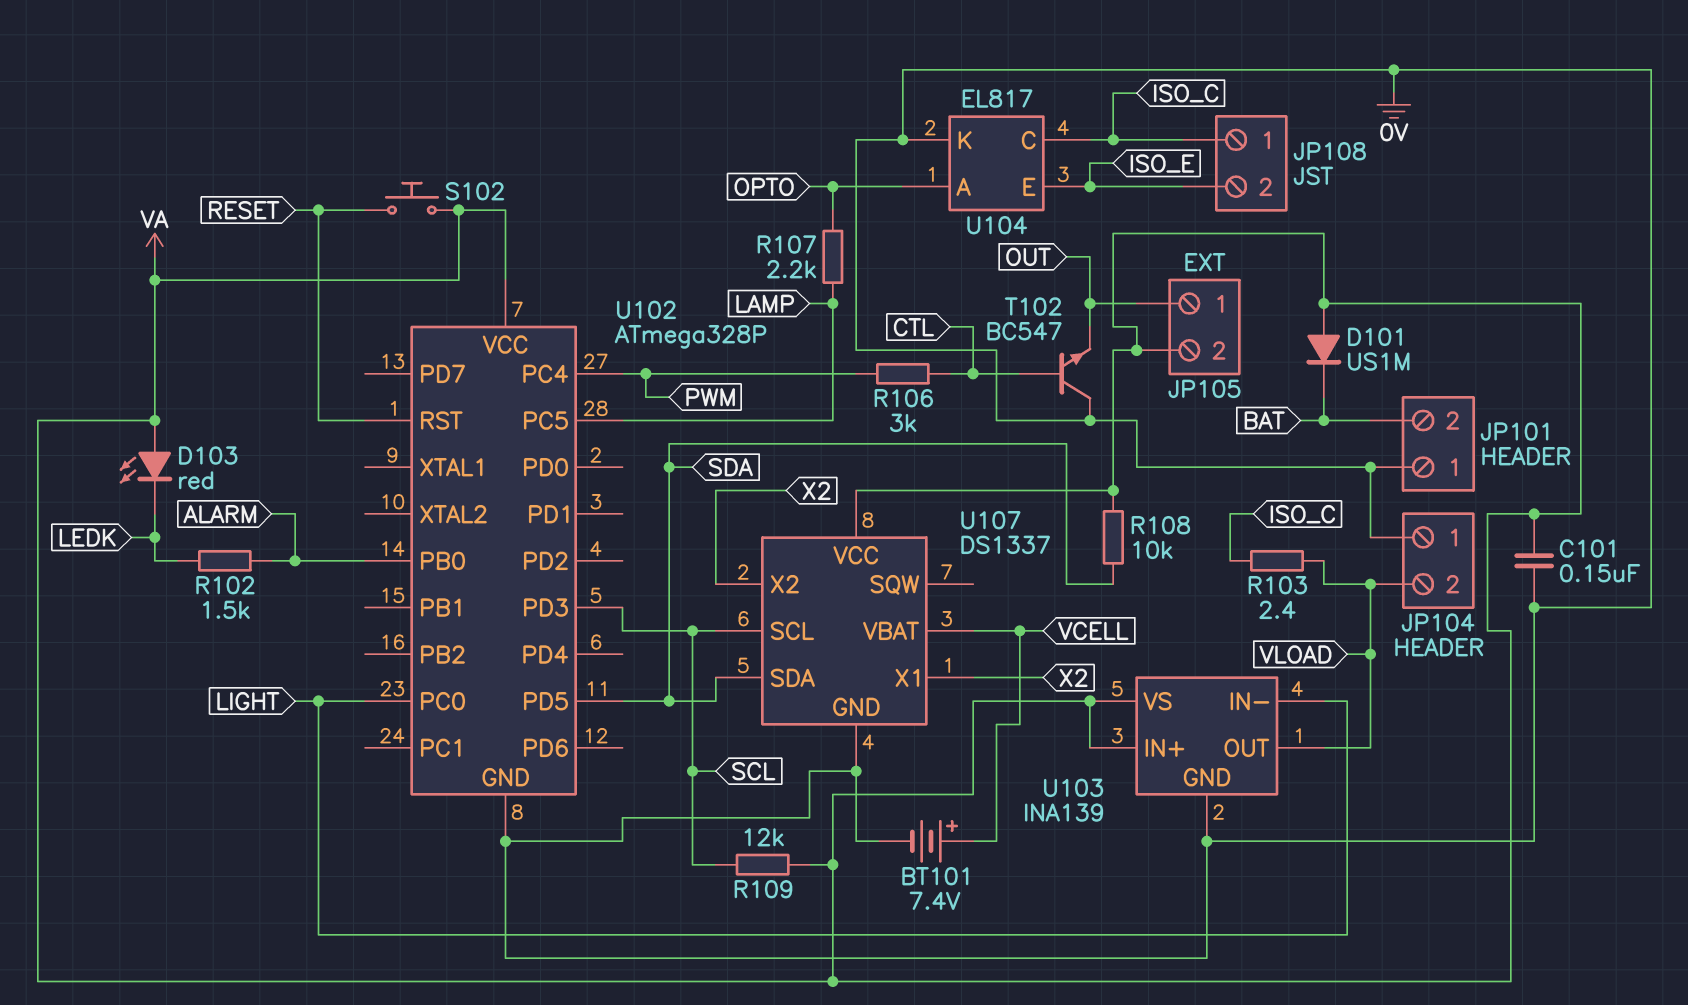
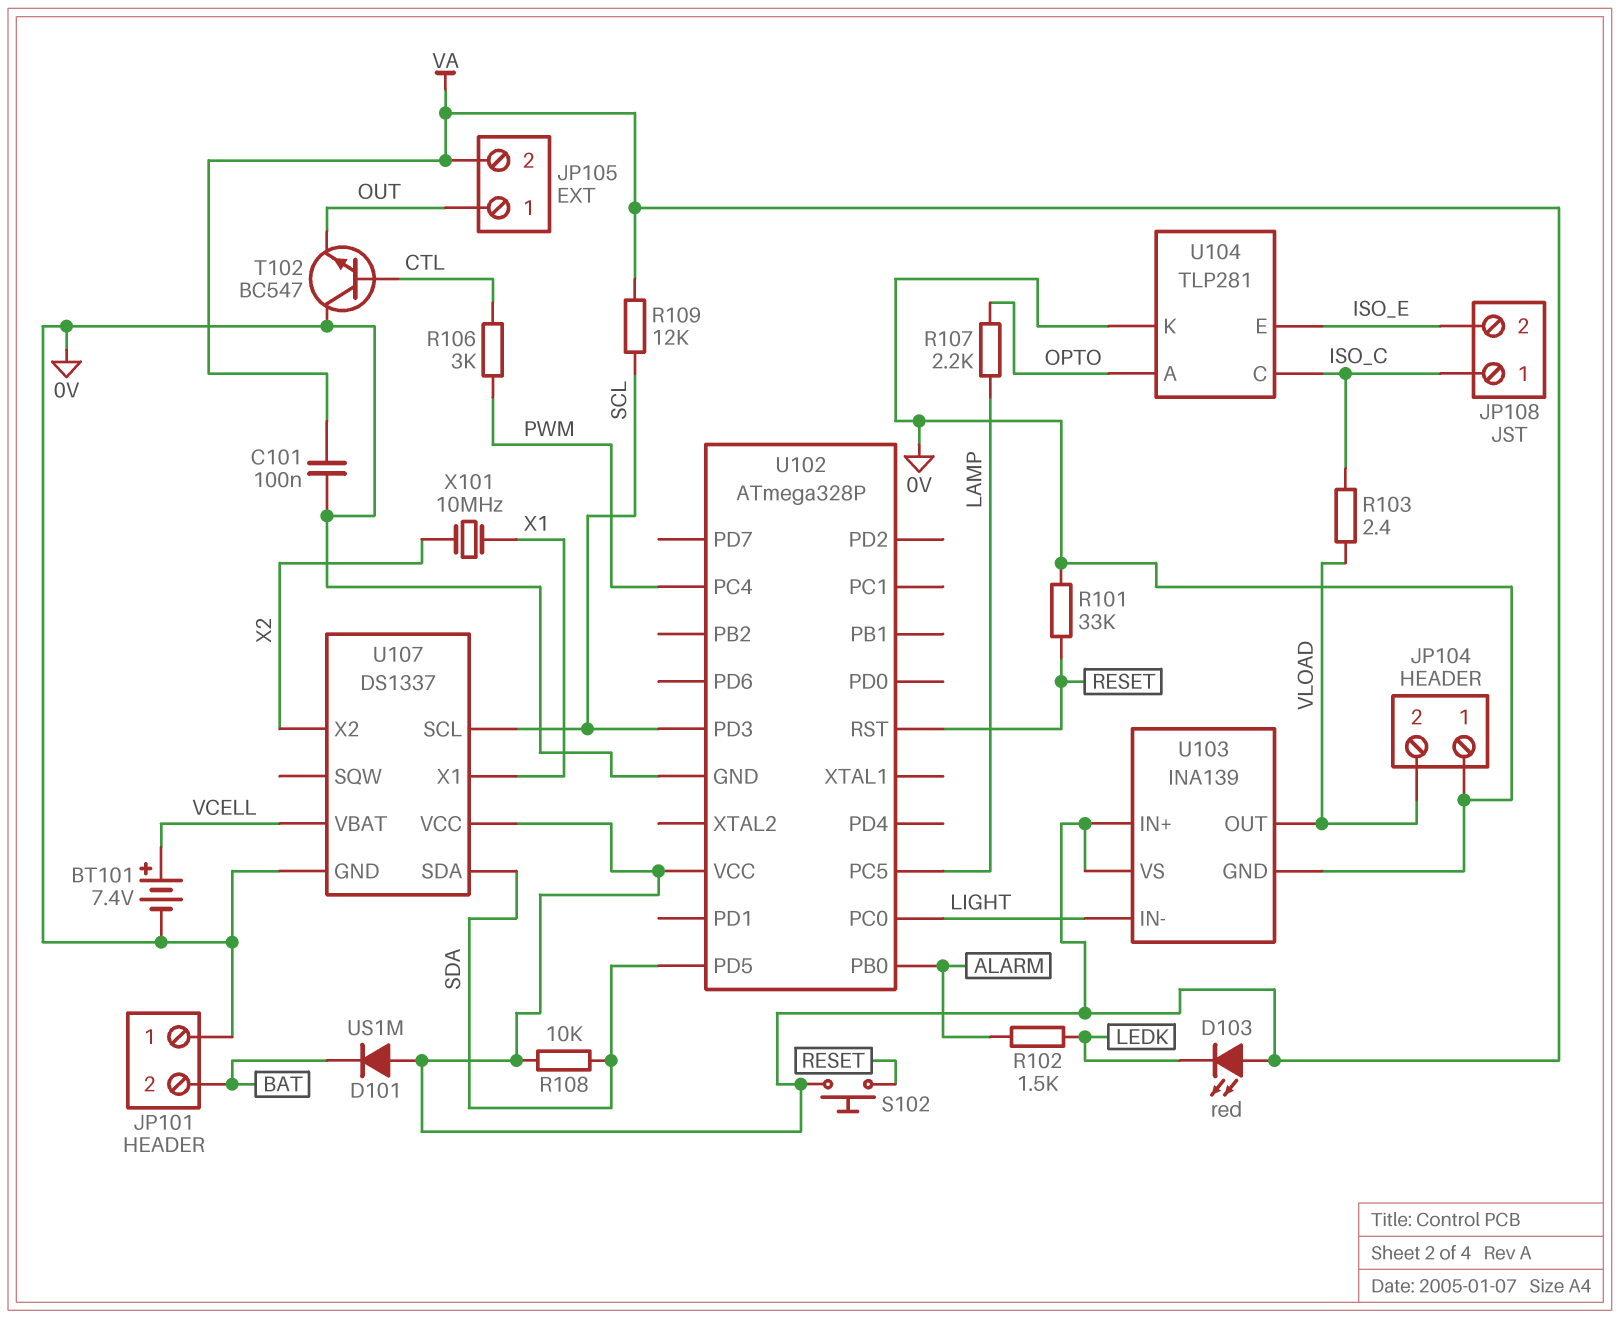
C101: 150nF (0V, VA) -> 100nF (0V, VA)
R101: none -> 33k (0V, RESET)
U104: EL817 -> TLP281
U107 pin X1: X2 -> X1
X101: none -> 10MHz (X1, X2)

